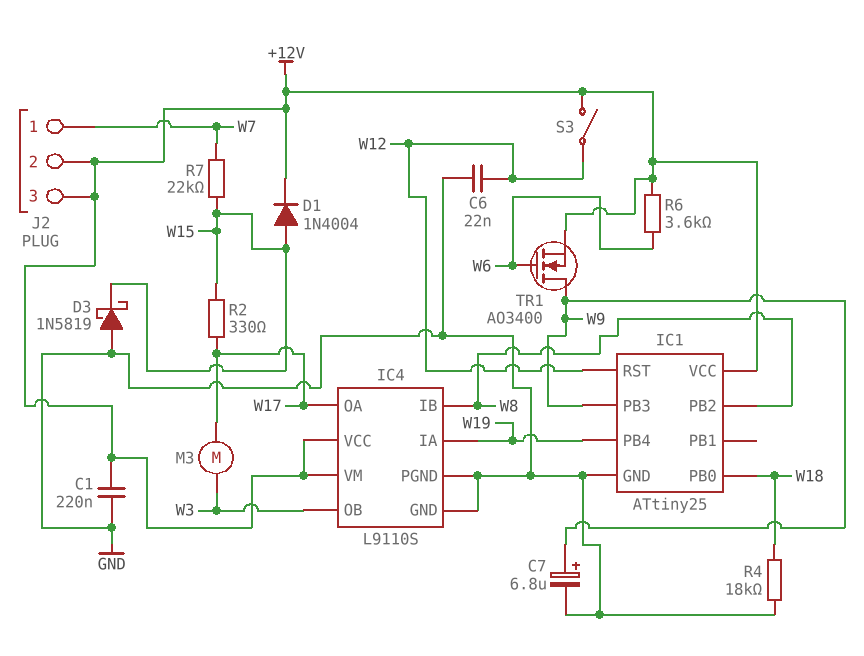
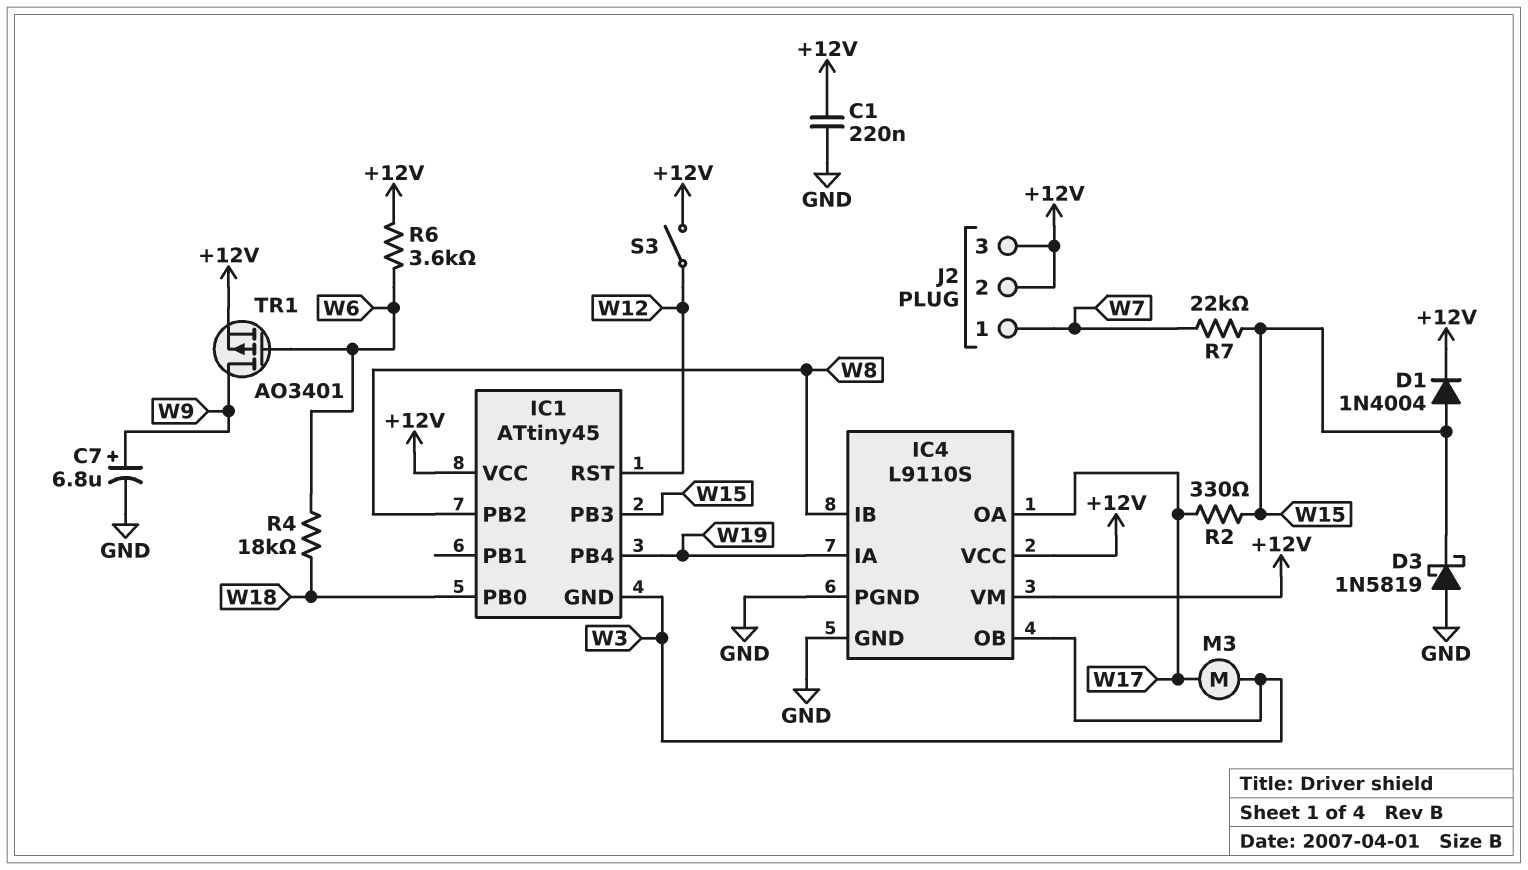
C6: 22nF (GND, W12) -> none
IC1: ATtiny25 -> ATtiny45
IC1 pin GND: GND -> W3
IC1 pin PB3: W9 -> W15
R4: 18k (GND, W18) -> 18k (W6, W18)
TR1: NMOS AO3400 (G W6, D W9, S +12V) -> PMOS AO3401 (G W6, D W9, S +12V)

